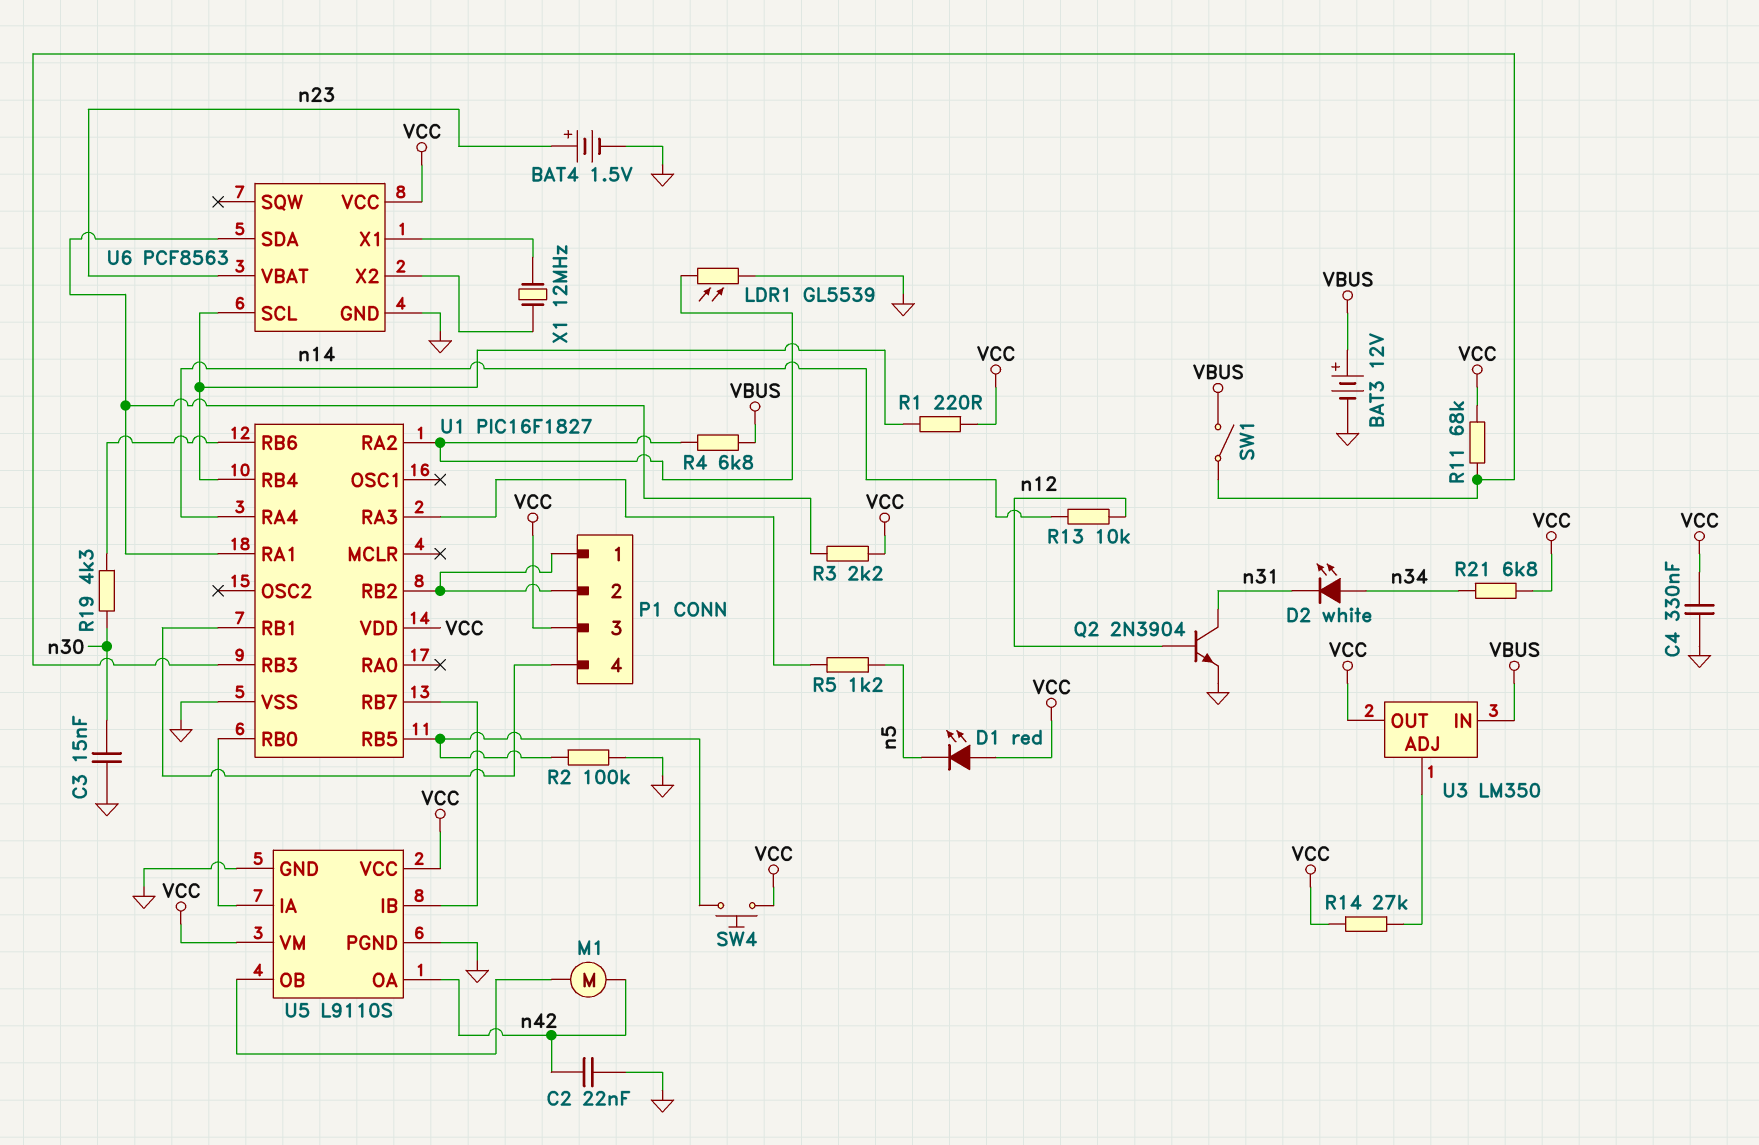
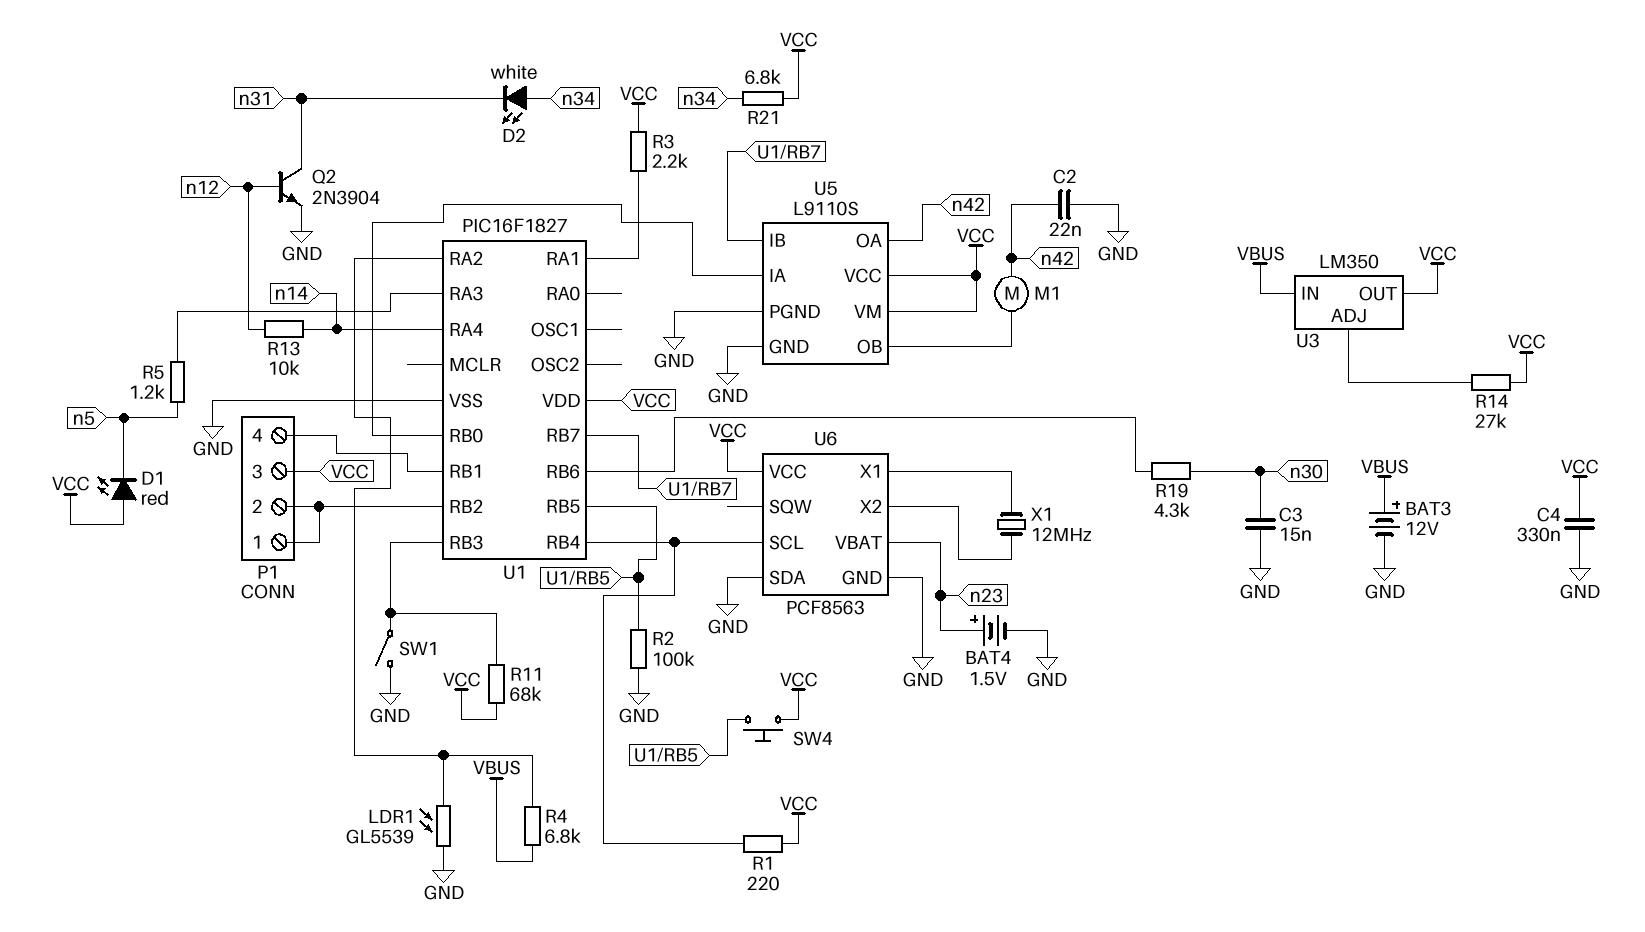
SW1: switch (U1/RB3, VBUS) -> switch (GND, U1/RB3)
U6 pin SDA: U1/RA1 -> GND

